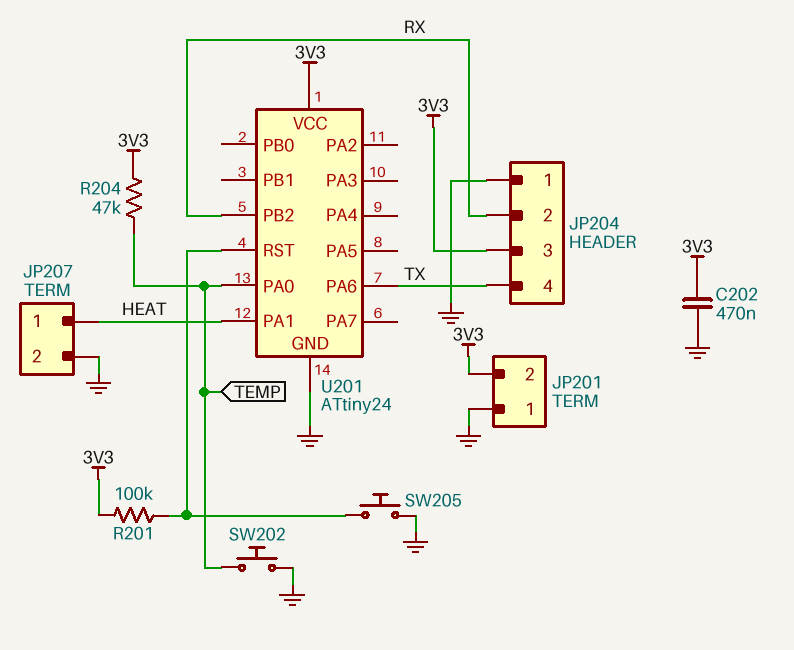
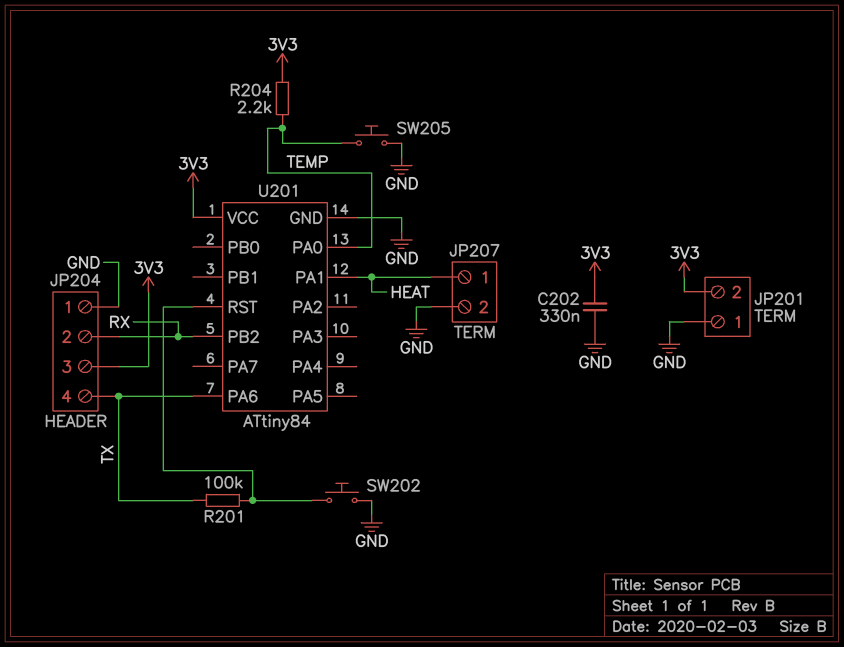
C202: 470nF (3V3, GND) -> 330nF (3V3, GND)
R201: 100k (3V3, U201/RST) -> 100k (TX, U201/RST)
R204: 47k (3V3, TEMP) -> 2.2k (3V3, TEMP)
SW202: button (GND, TEMP) -> button (GND, U201/RST)
SW205: button (GND, U201/RST) -> button (GND, TEMP)
U201: ATtiny24 -> ATtiny84

